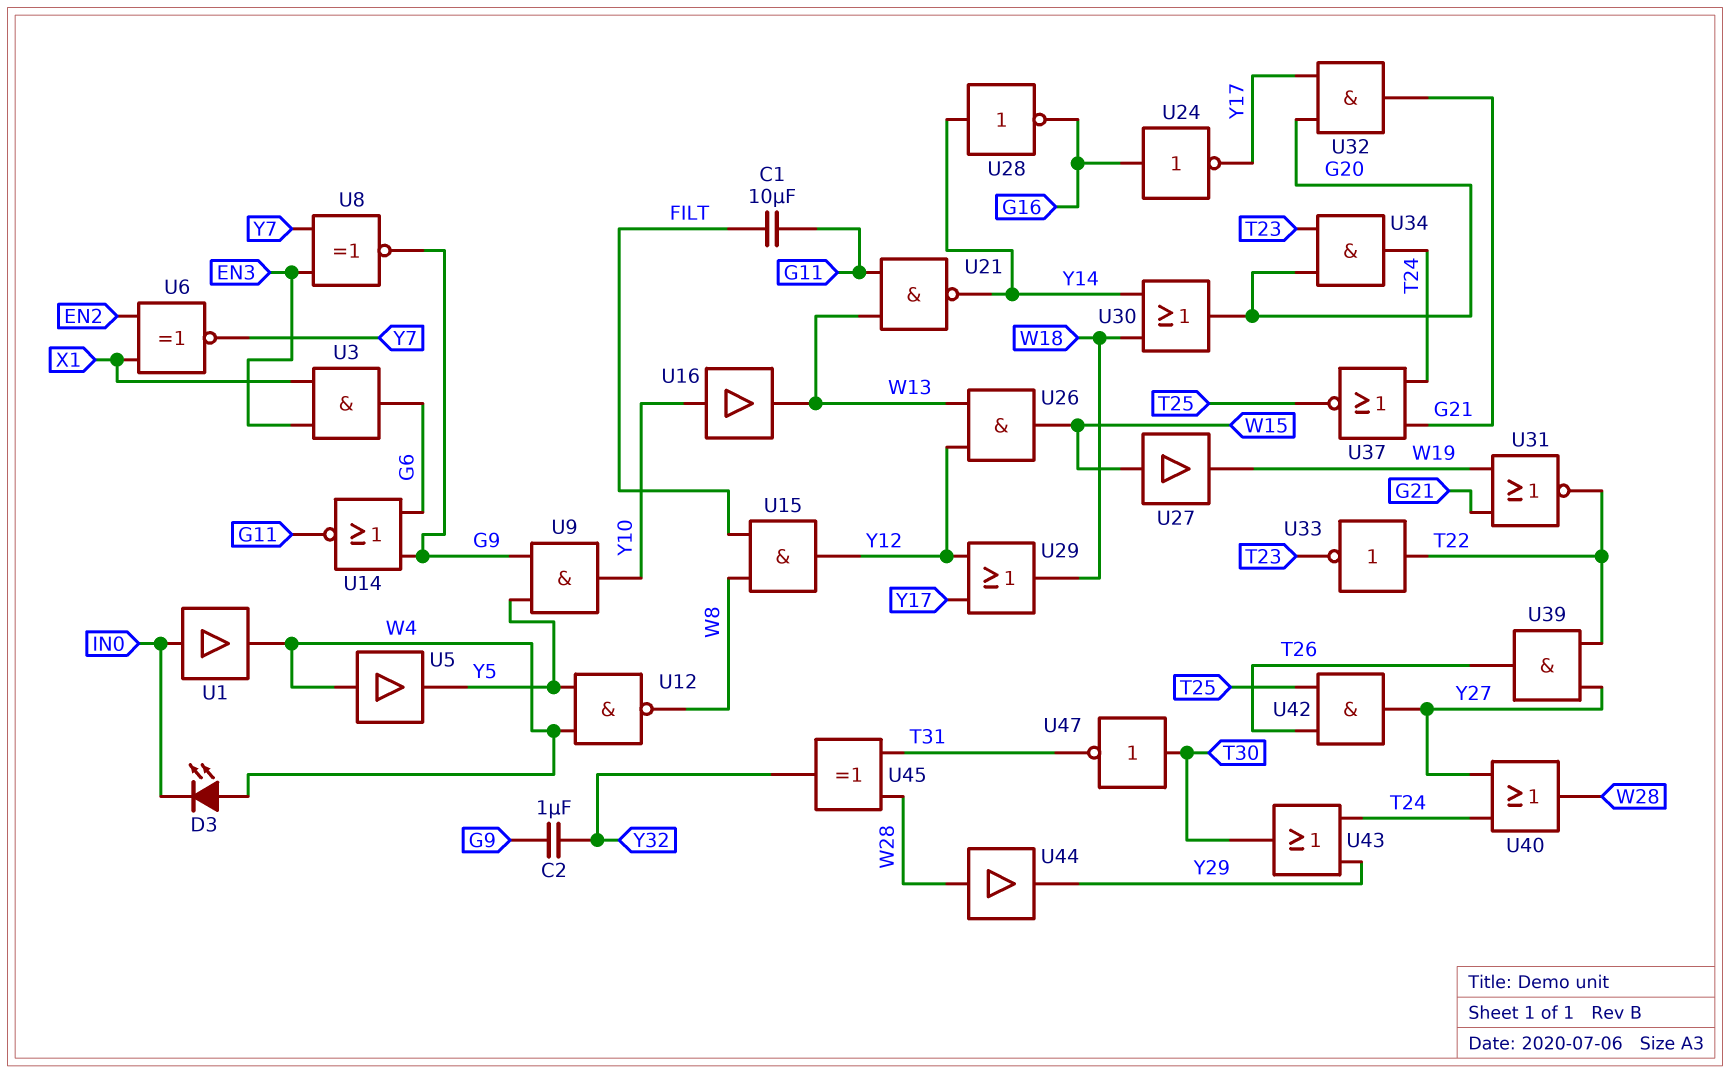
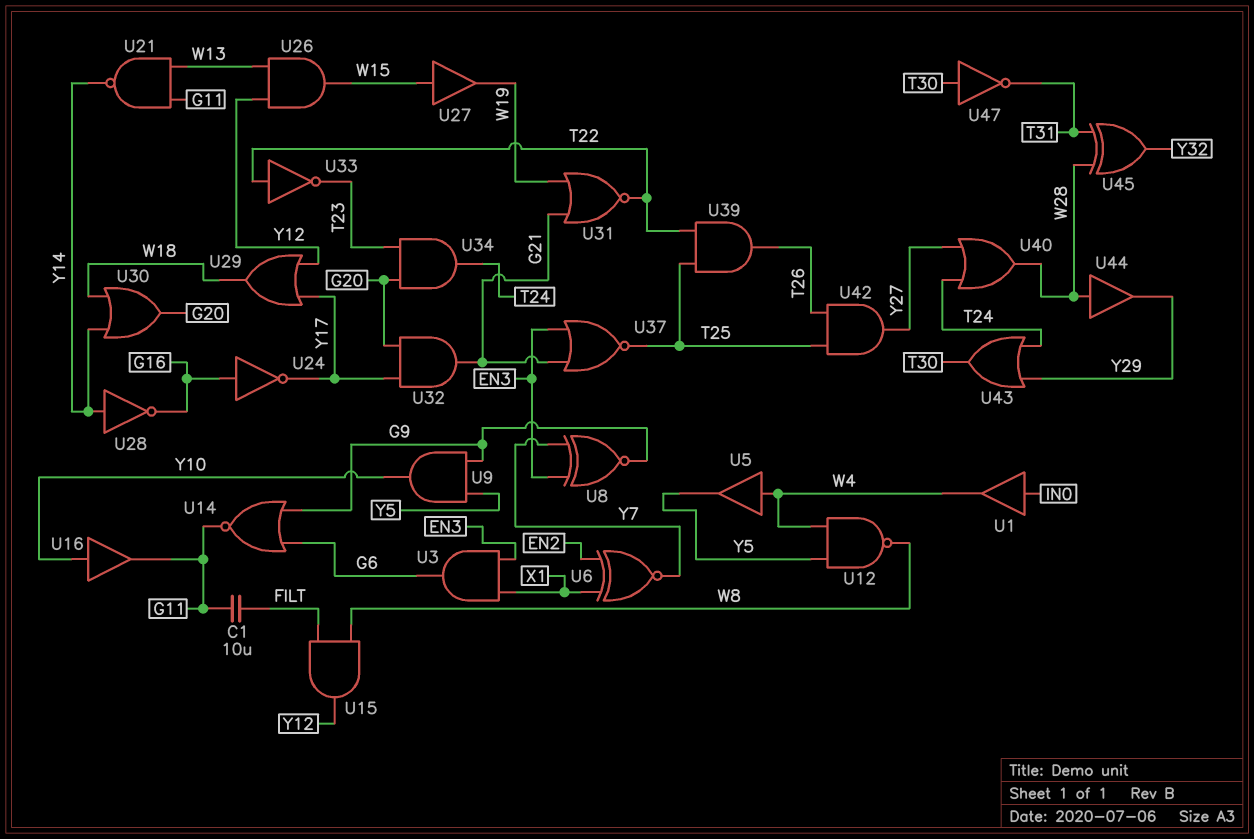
C2: 1uF (G9, Y32) -> none
D3: LED (A W4, K IN0) -> none
U16: buffer (in Y10, out W13) -> buffer (in Y10, out G11)
U37: NOR (in G21, in T24, out T25) -> NOR (in EN3, in G21, out T25)
U39: AND (in T22, in Y27, out T26) -> AND (in T22, in T25, out T26)

